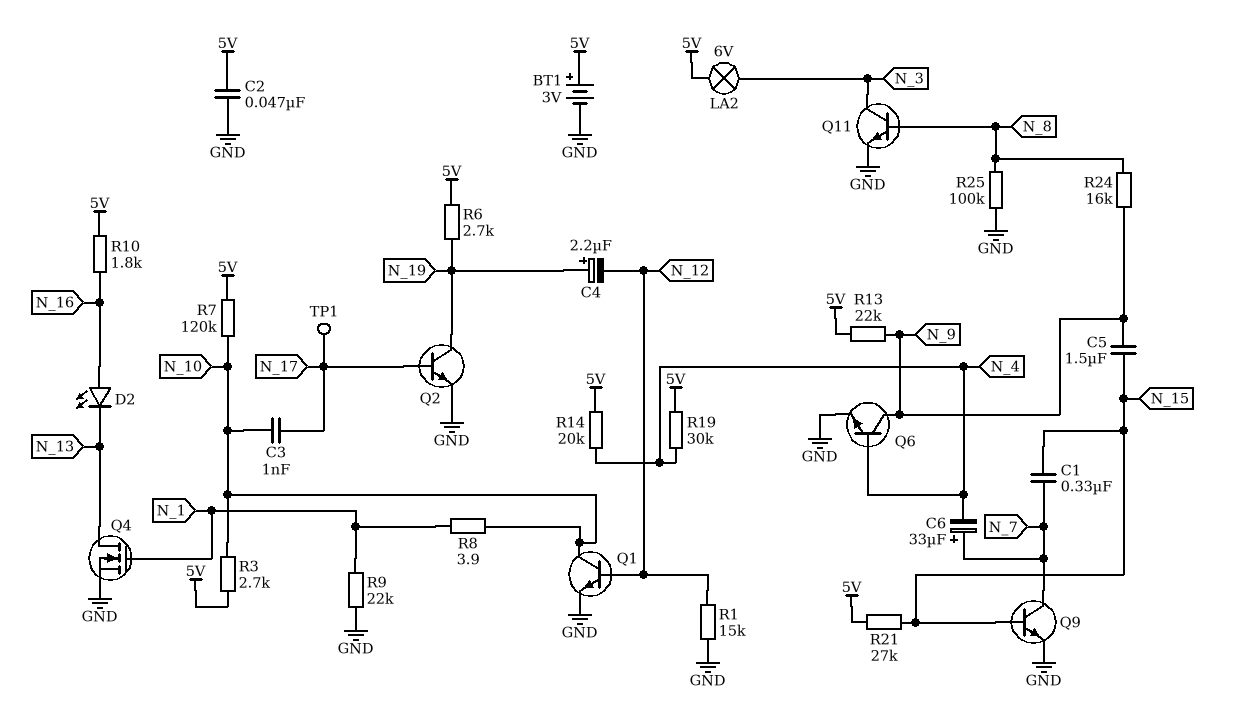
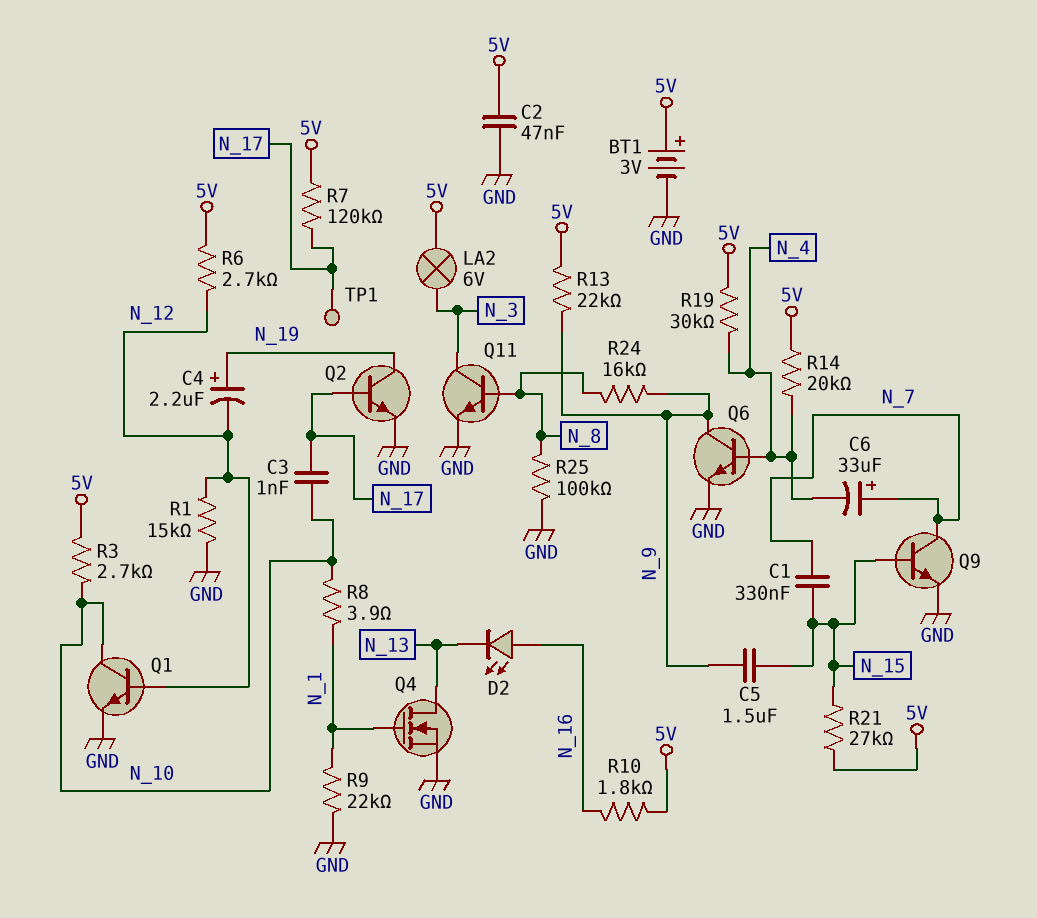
R6: 2.7k (5V, N_19) -> 2.7k (5V, N_12)
R7: 120k (5V, N_10) -> 120k (5V, N_17)

